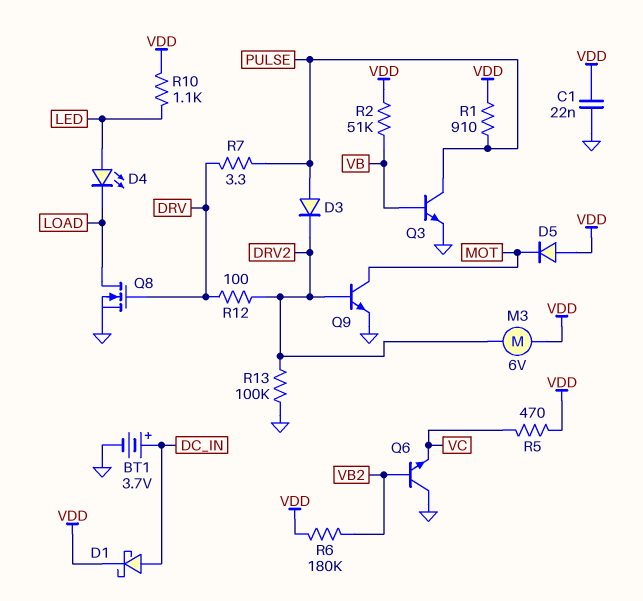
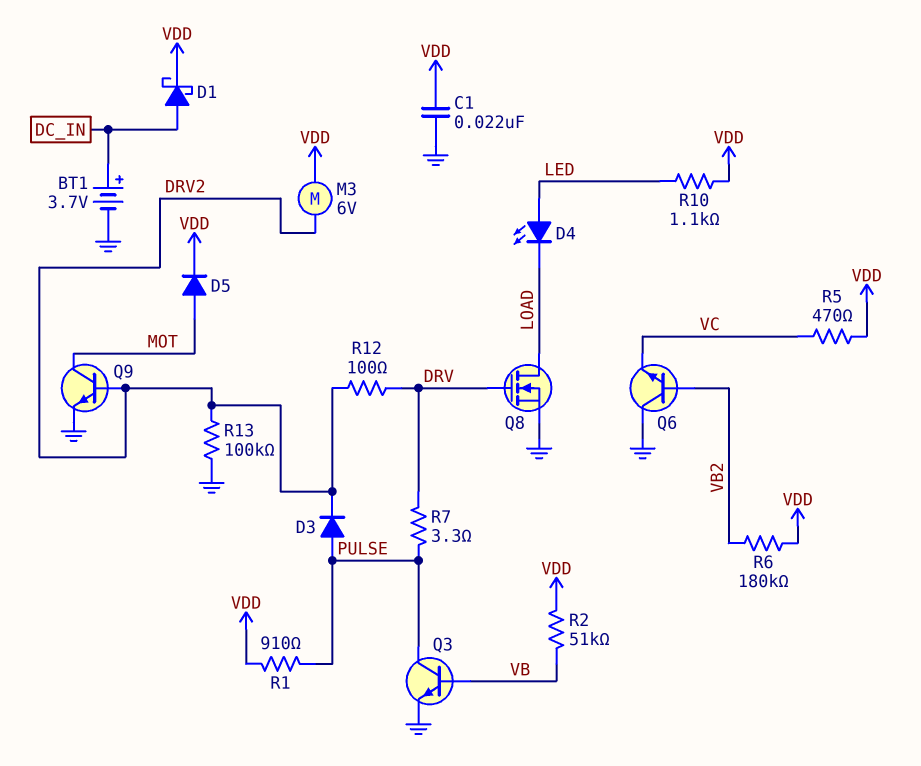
D5: diode (A VDD, K MOT) -> diode (A MOT, K VDD)

